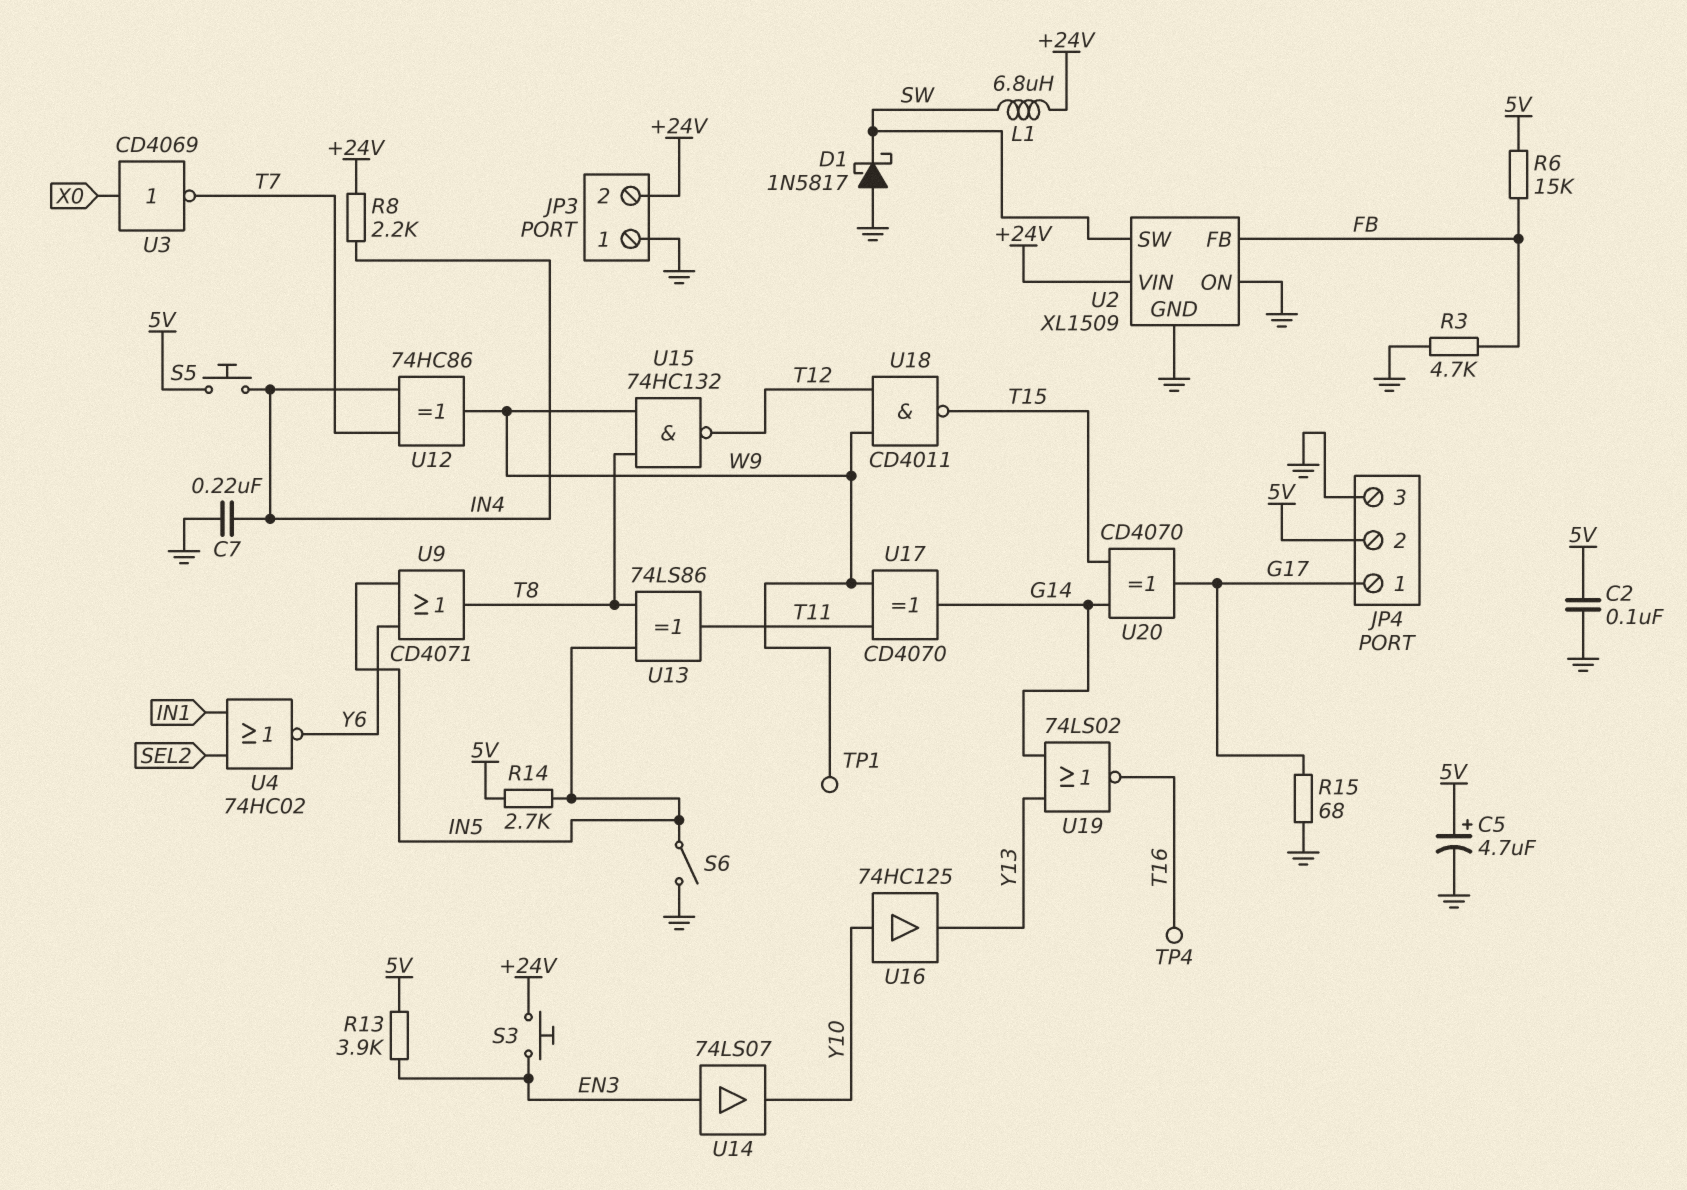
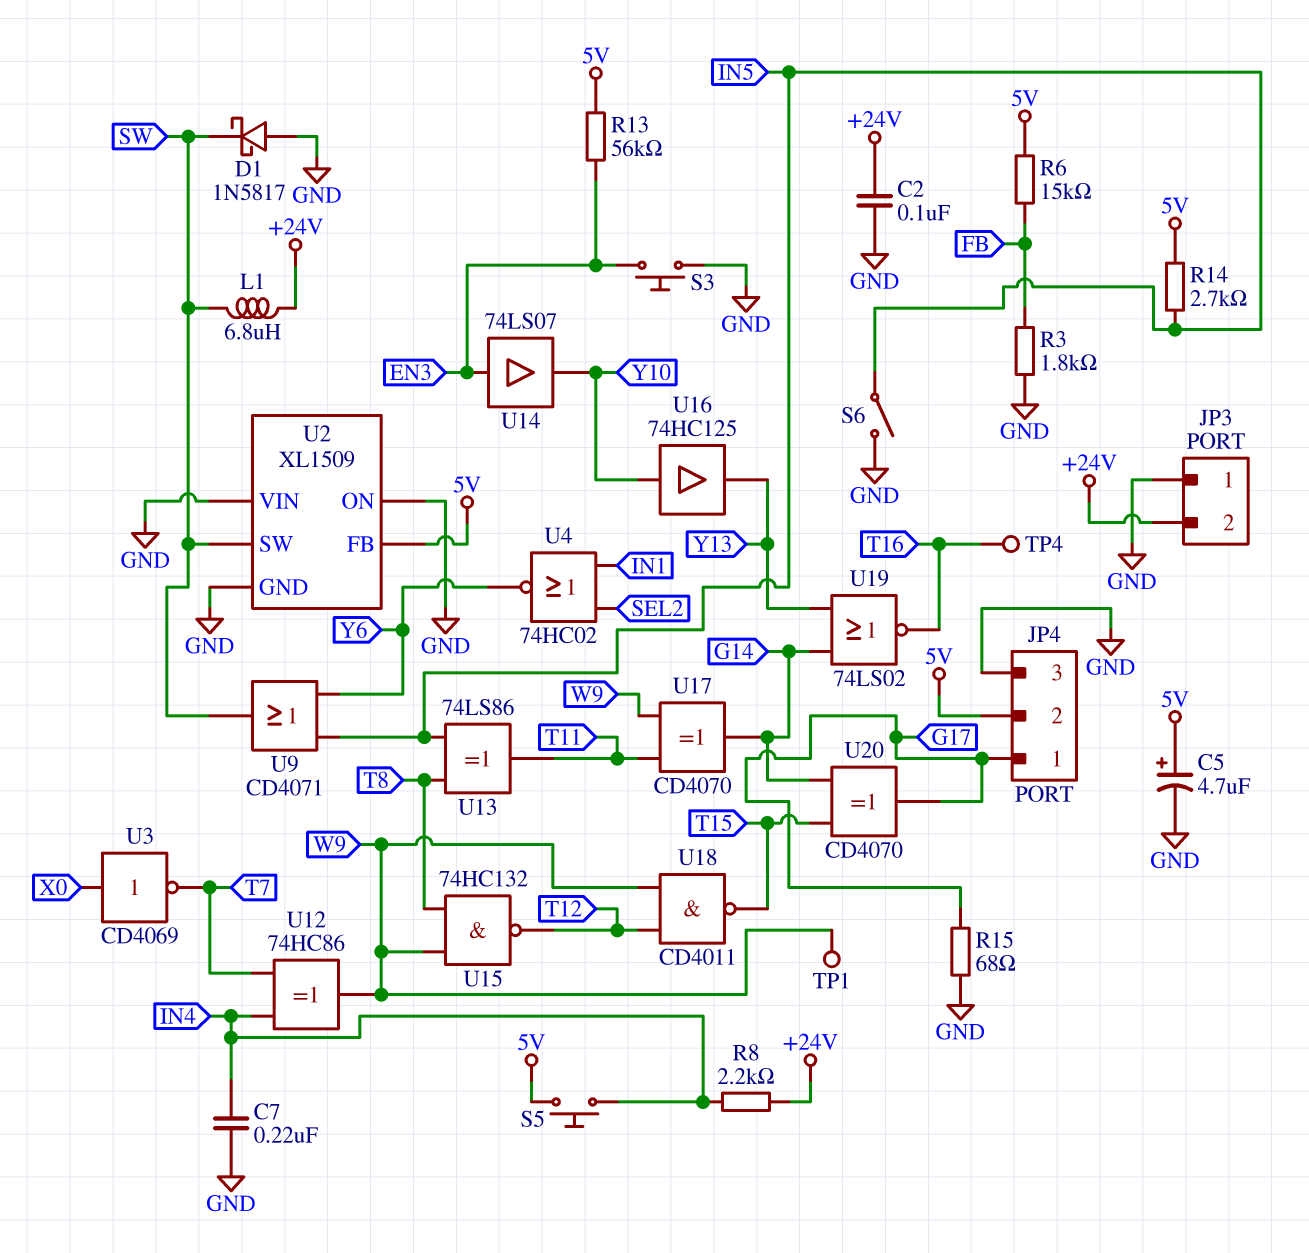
C2: 100nF (5V, GND) -> 100nF (+24V, GND)
R3: 4.7k (FB, GND) -> 1.8k (FB, GND)
R13: 3.9k (5V, EN3) -> 56k (5V, EN3)
S3: button (+24V, EN3) -> button (EN3, GND)
U2 pin FB: FB -> 5V
U2 pin VIN: +24V -> GND
U9: OR CD4071 (in IN5, in Y6, out T8) -> OR CD4071 (in IN5, in Y6, out SW)

